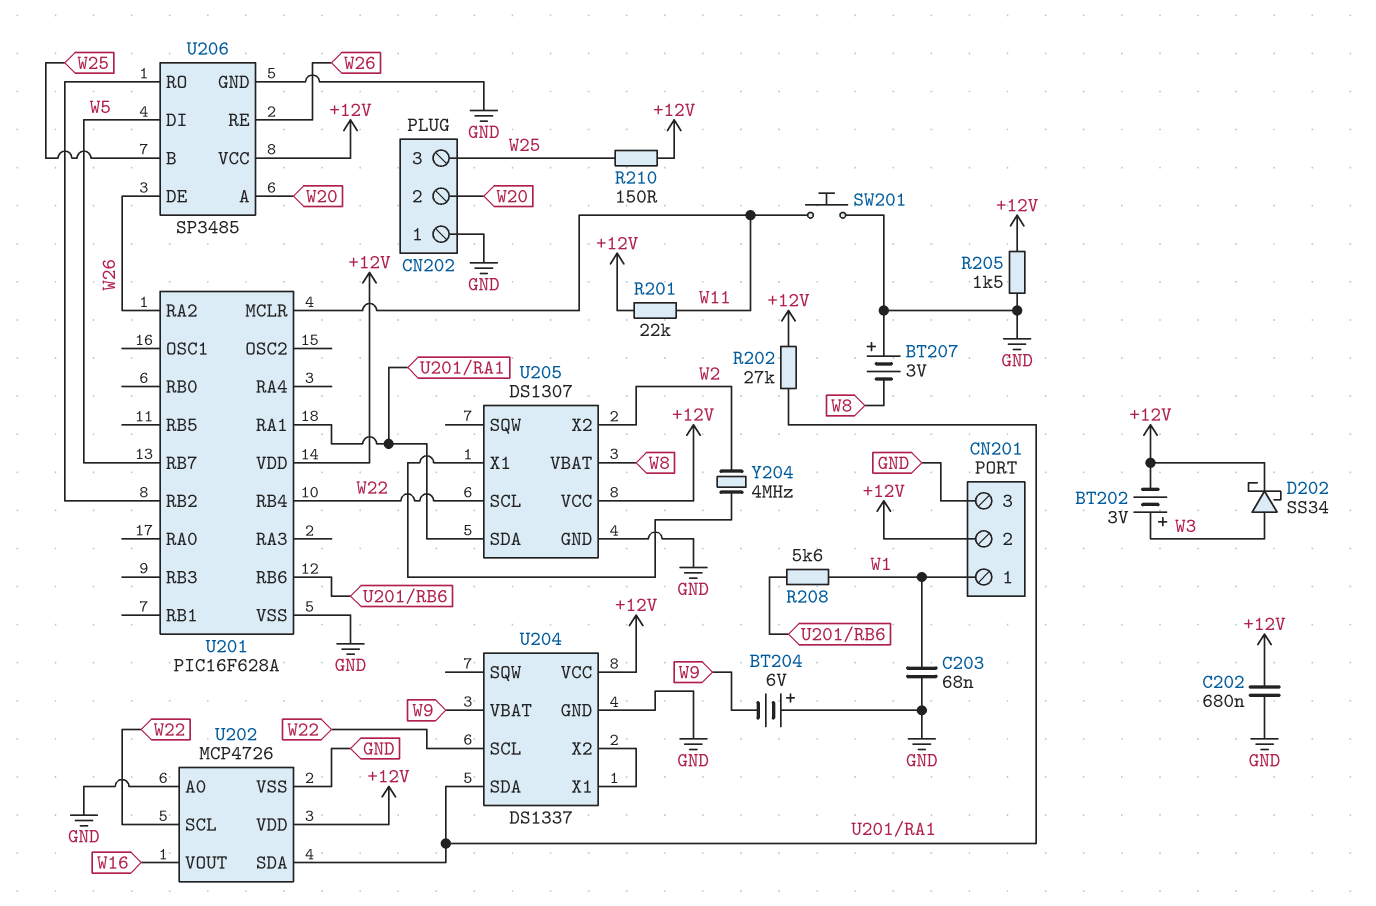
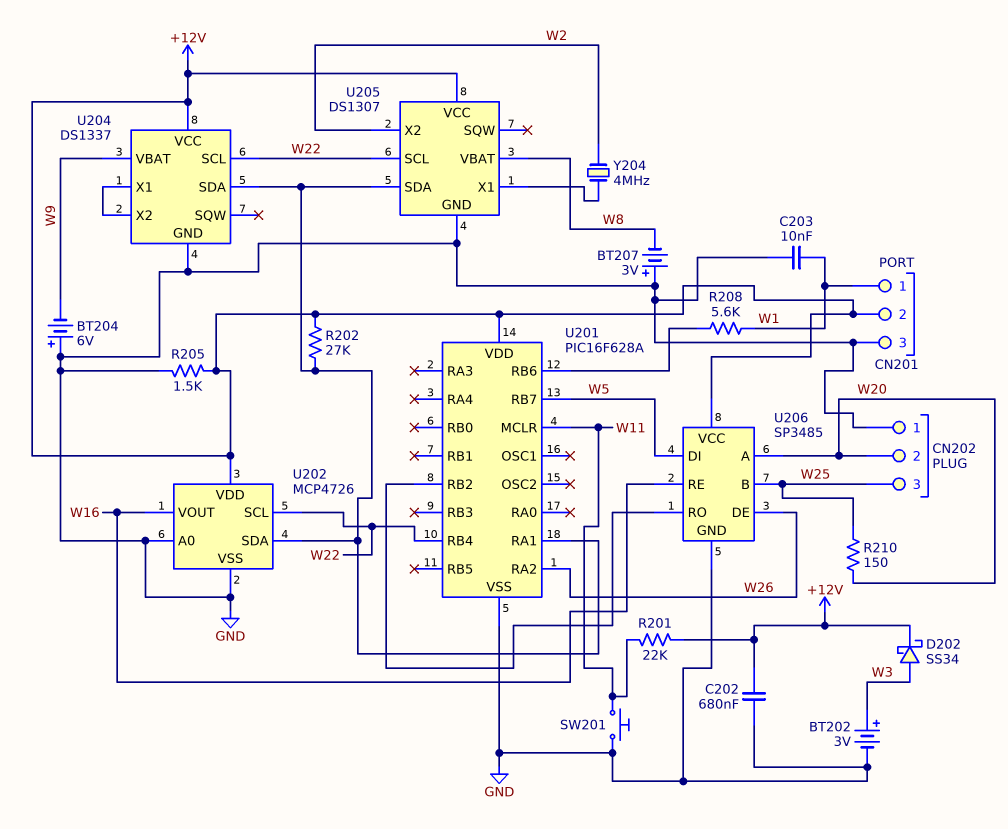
BT202: 3V (plus W3, minus +12V) -> 3V (plus W3, minus GND)
C203: 68nF (GND, W1) -> 10nF (GND, W1)
R210: 150 (+12V, W25) -> 150 (W20, W25)
U206 pin RE: W26 -> W16

